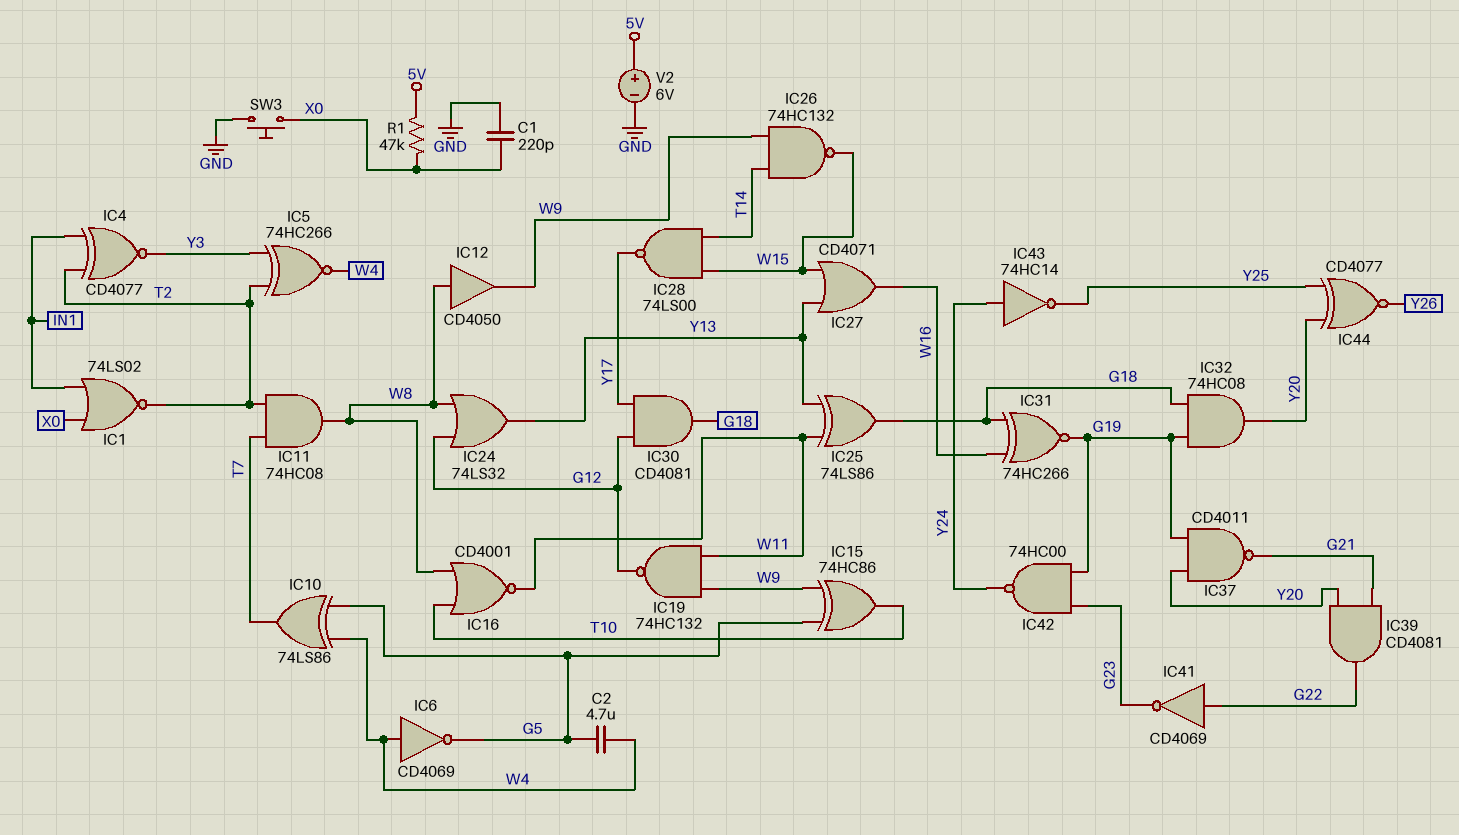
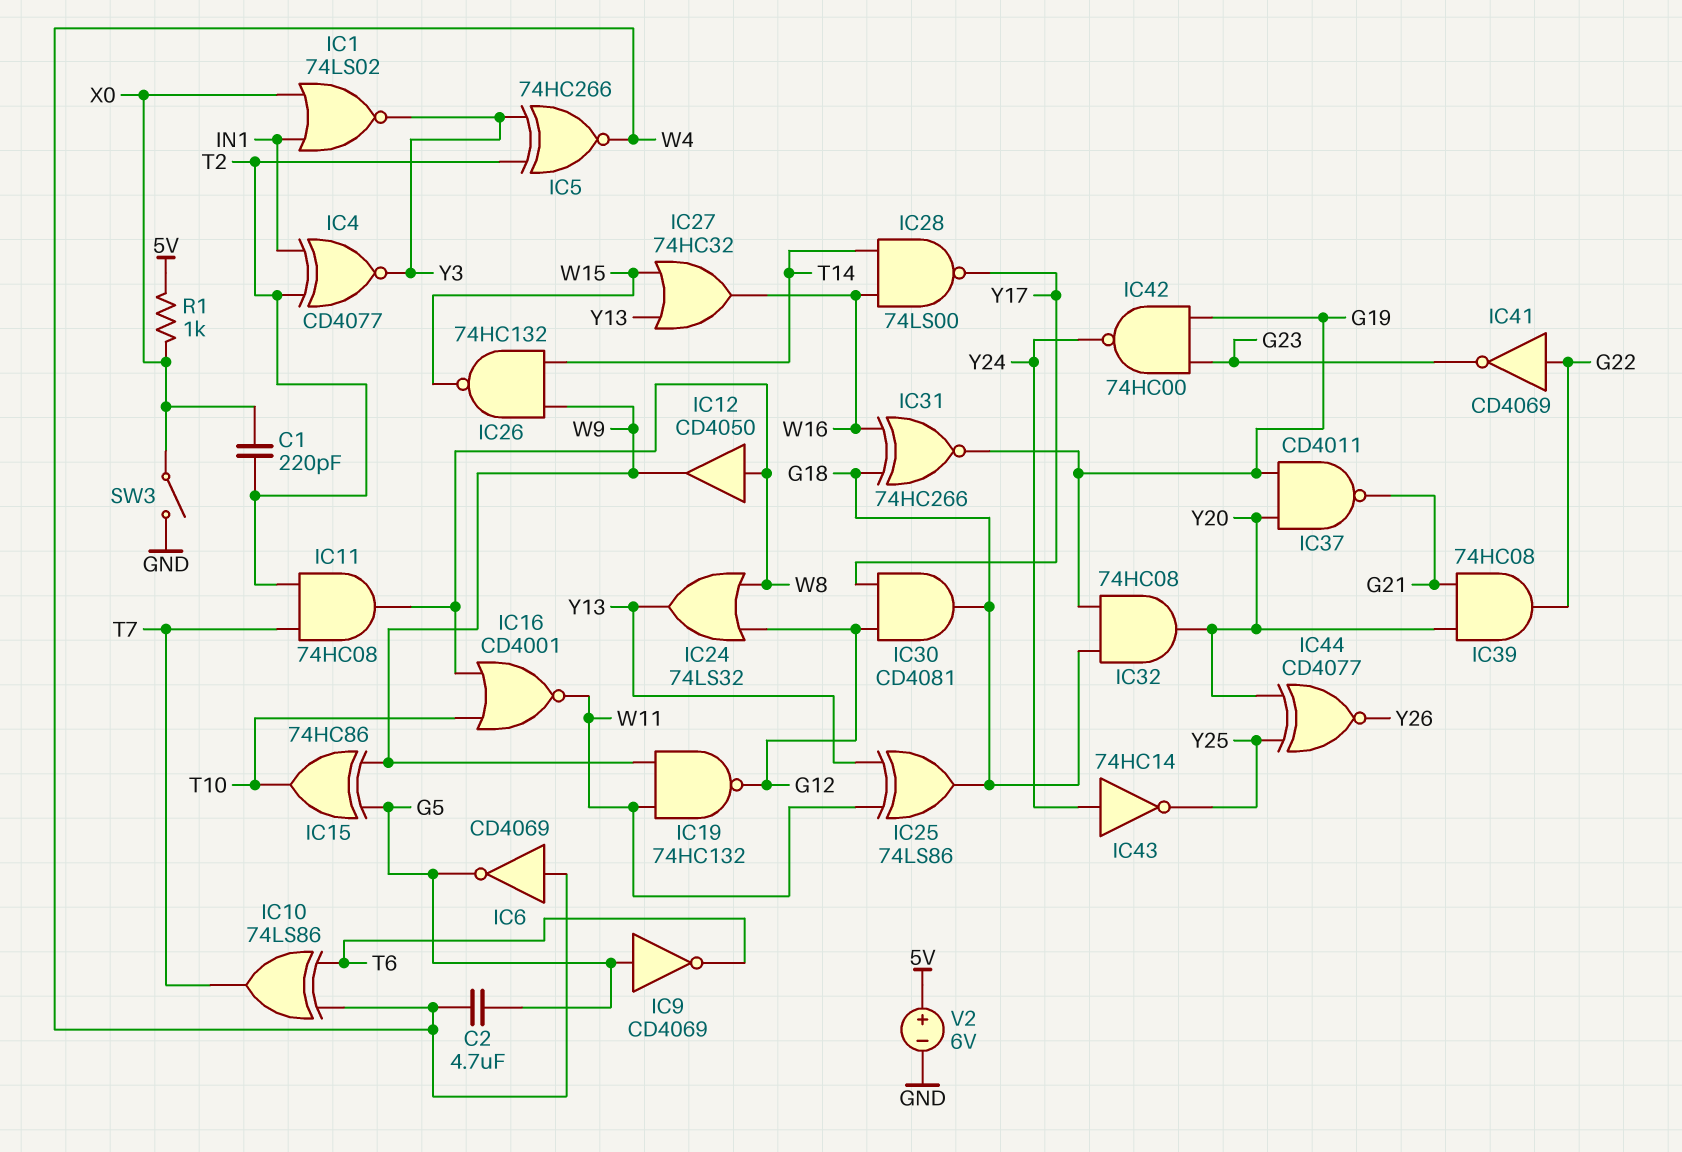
C1: 220pF (GND, X0) -> 220pF (T2, X0)
IC1: NOR 74LS02 (in IN1, in X0, out T2) -> NOR 74LS02 (in IN1, in X0, out Y3)
IC9: none -> NOT CD4069 (in G5, out T6)
IC10: XOR 74LS86 (in G5, in W4, out T7) -> XOR 74LS86 (in T6, in W4, out T7)
IC27: OR CD4071 (in W15, in Y13, out W16) -> OR 74HC32 (in W15, in Y13, out W16)
IC28: NAND 74LS00 (in T14, in W15, out Y17) -> NAND 74LS00 (in T14, in W16, out Y17)
IC39: AND CD4081 (in G21, in Y20, out G22) -> AND 74HC08 (in G21, in Y20, out G22)
R1: 47k (5V, X0) -> 1k (5V, X0)
SW3: button (GND, X0) -> switch (GND, X0)

